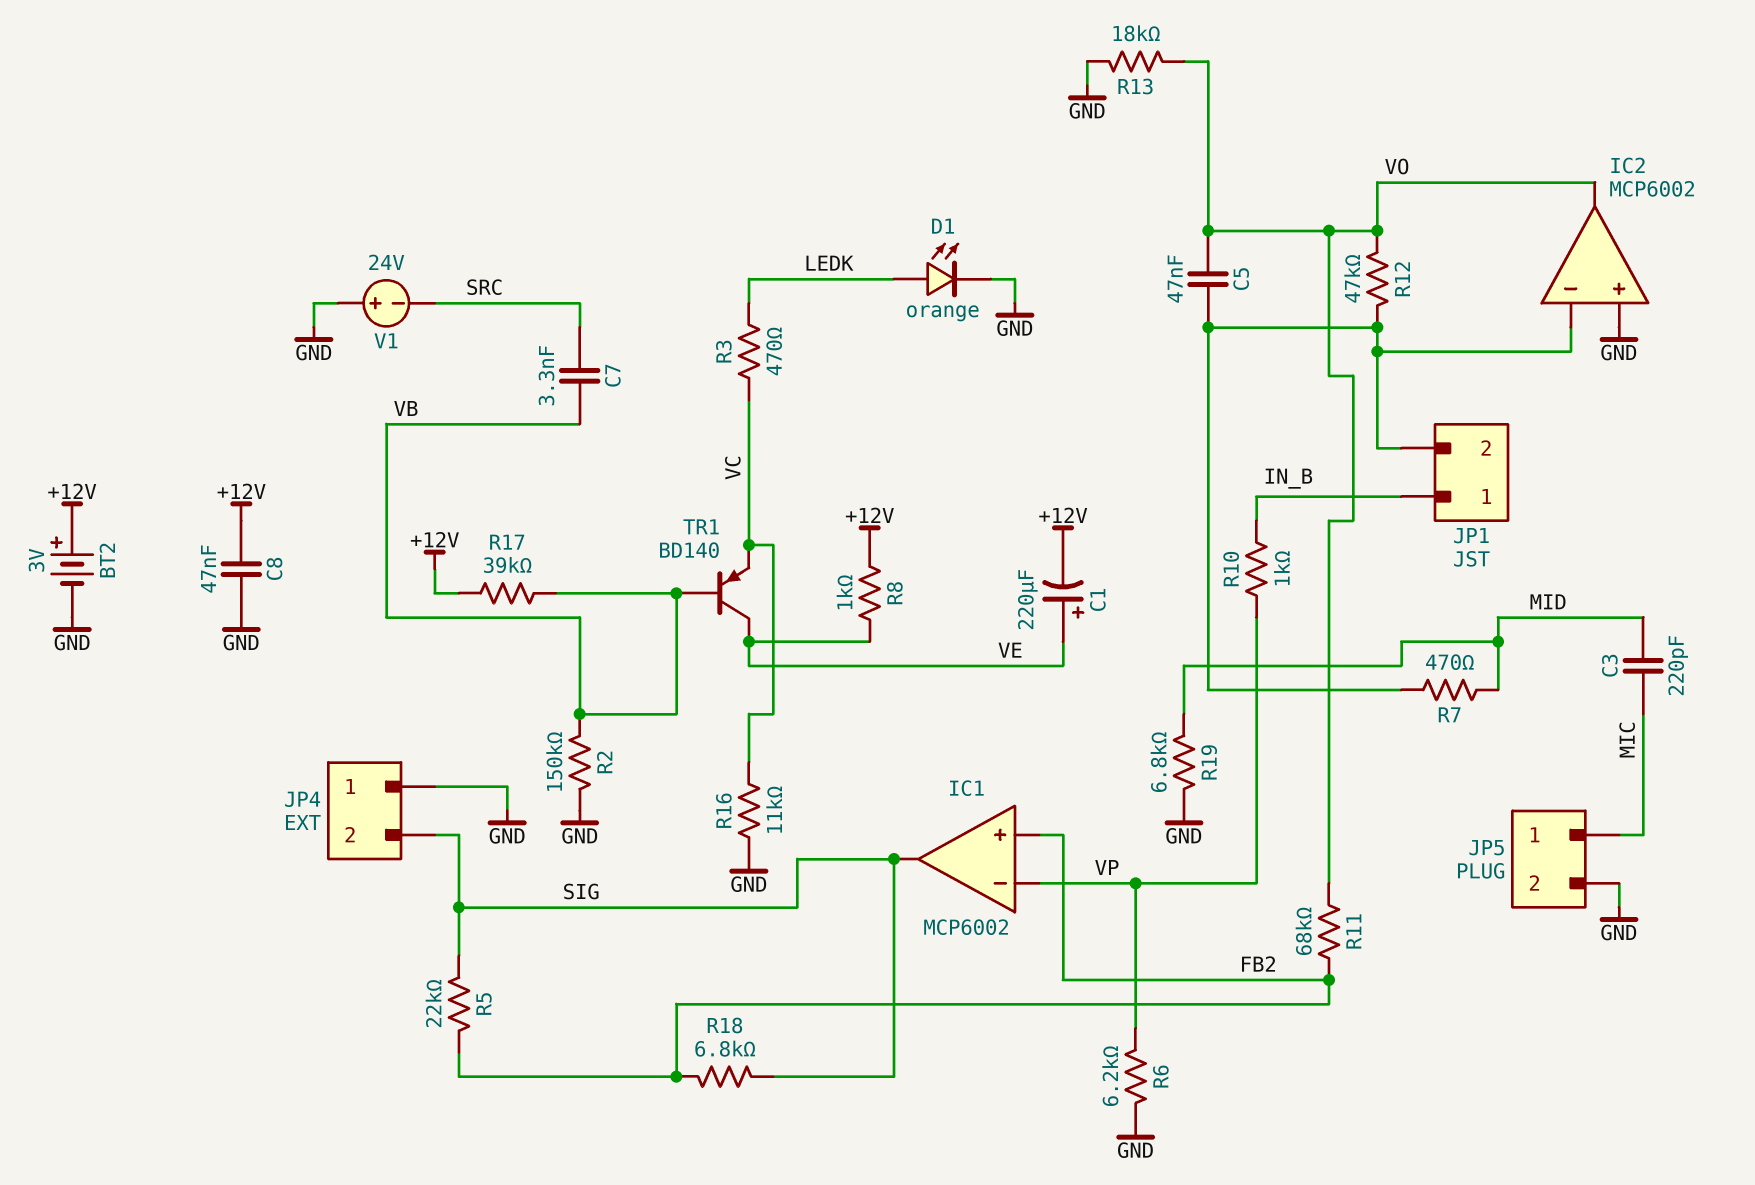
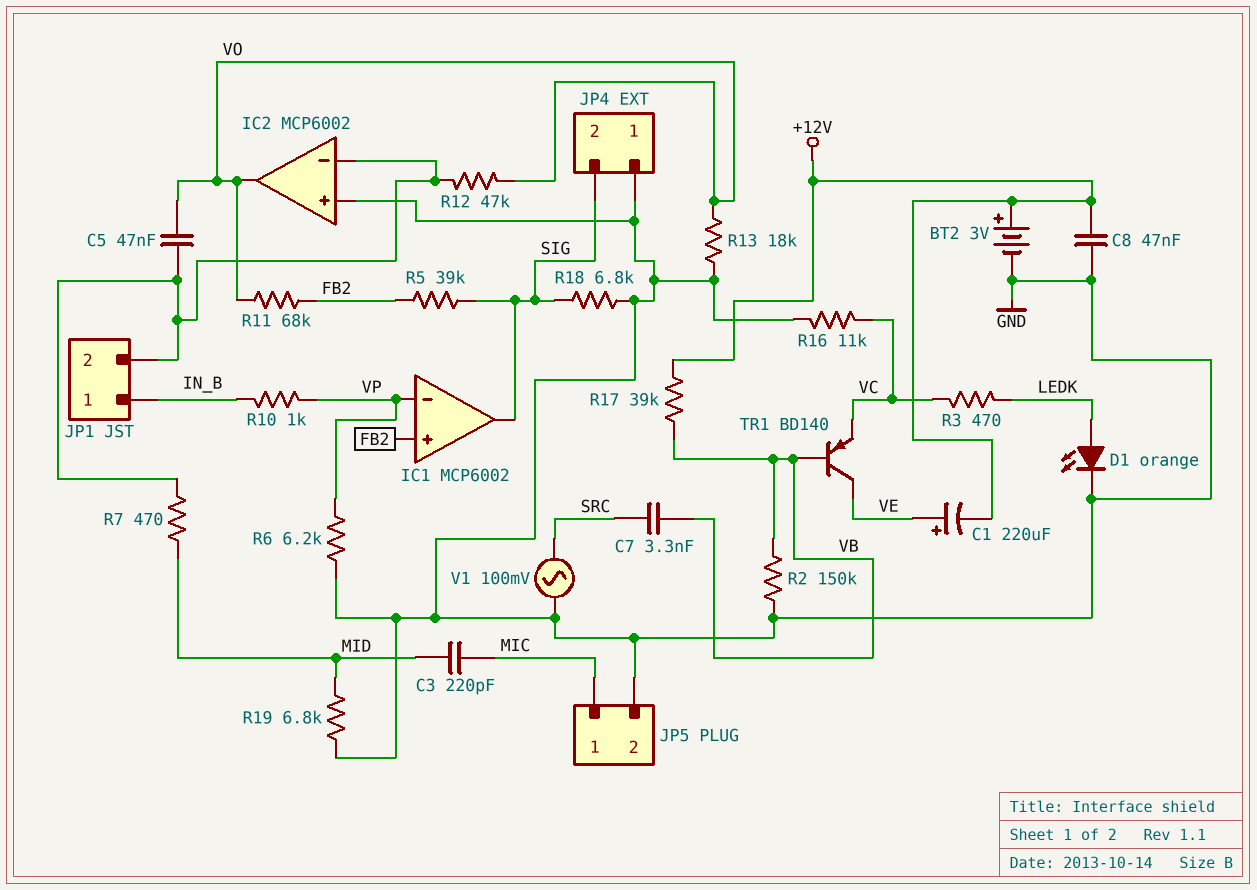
R5: 22k (FB2, SIG) -> 39k (FB2, SIG)
R8: 1k (+12V, VE) -> none
R18: 6.8k (FB2, SIG) -> 6.8k (GND, SIG)
V1: 24V (plus GND, minus SRC) -> AC 100mV (GND, SRC)

